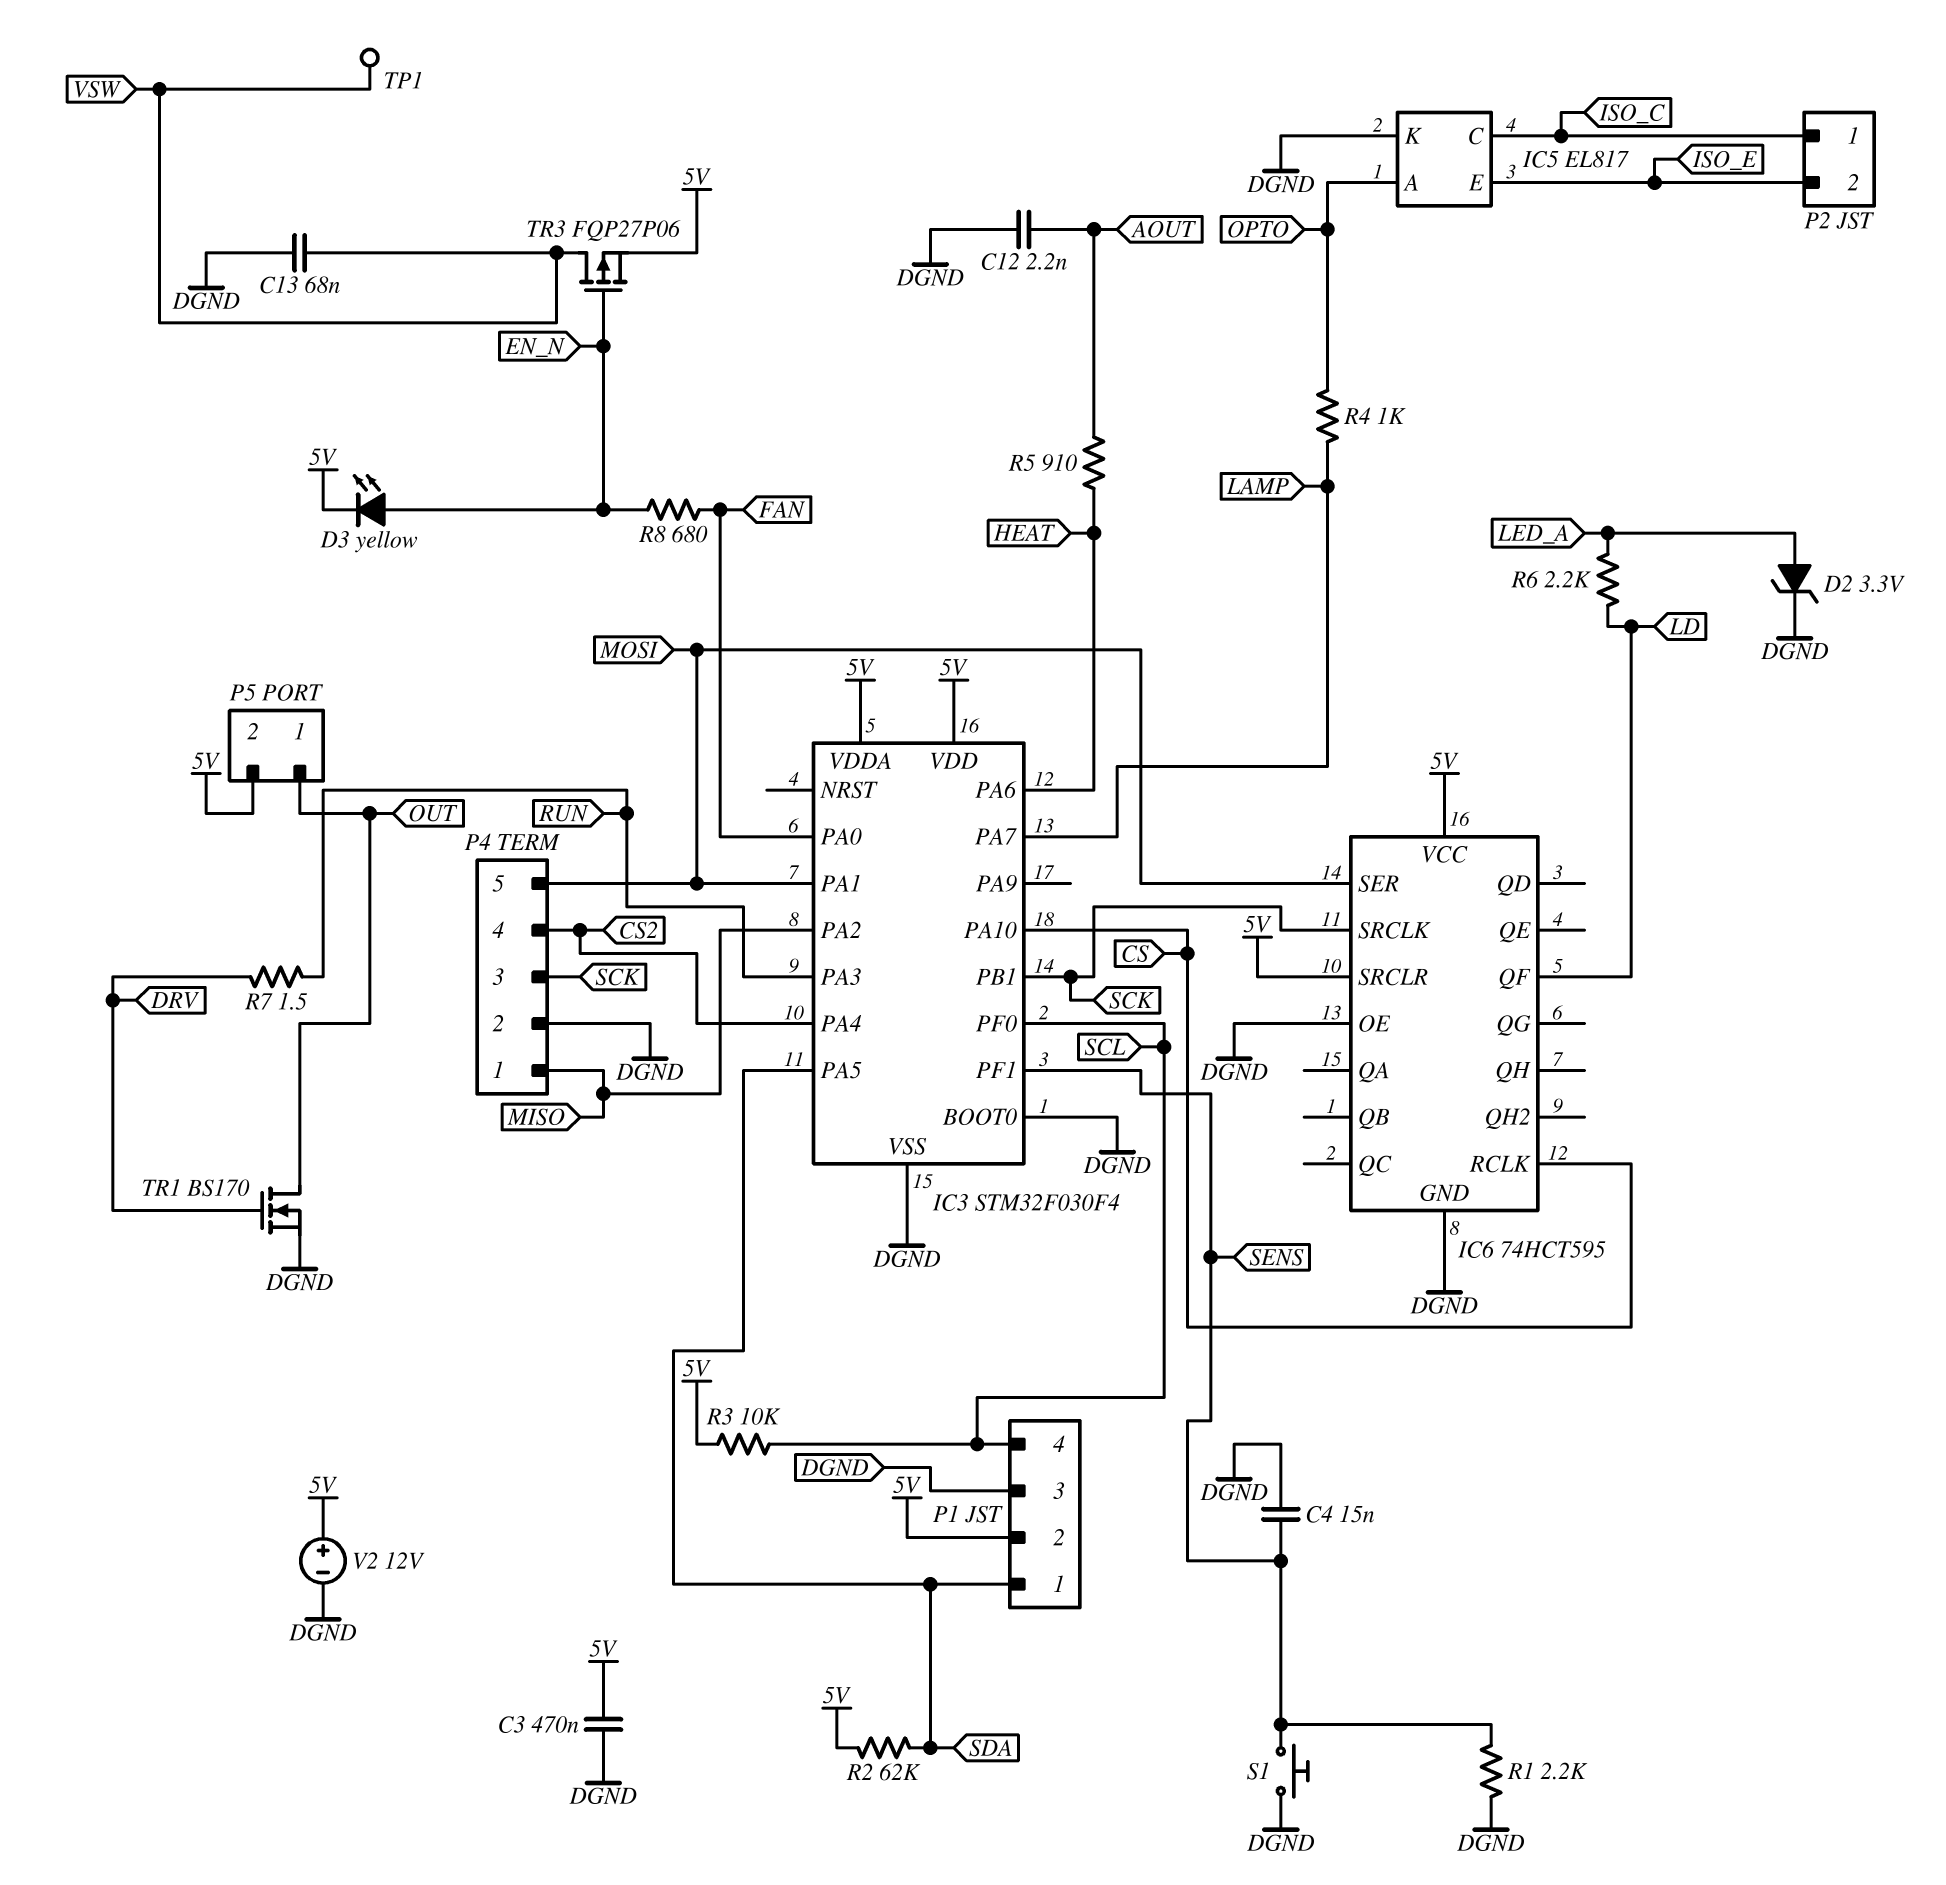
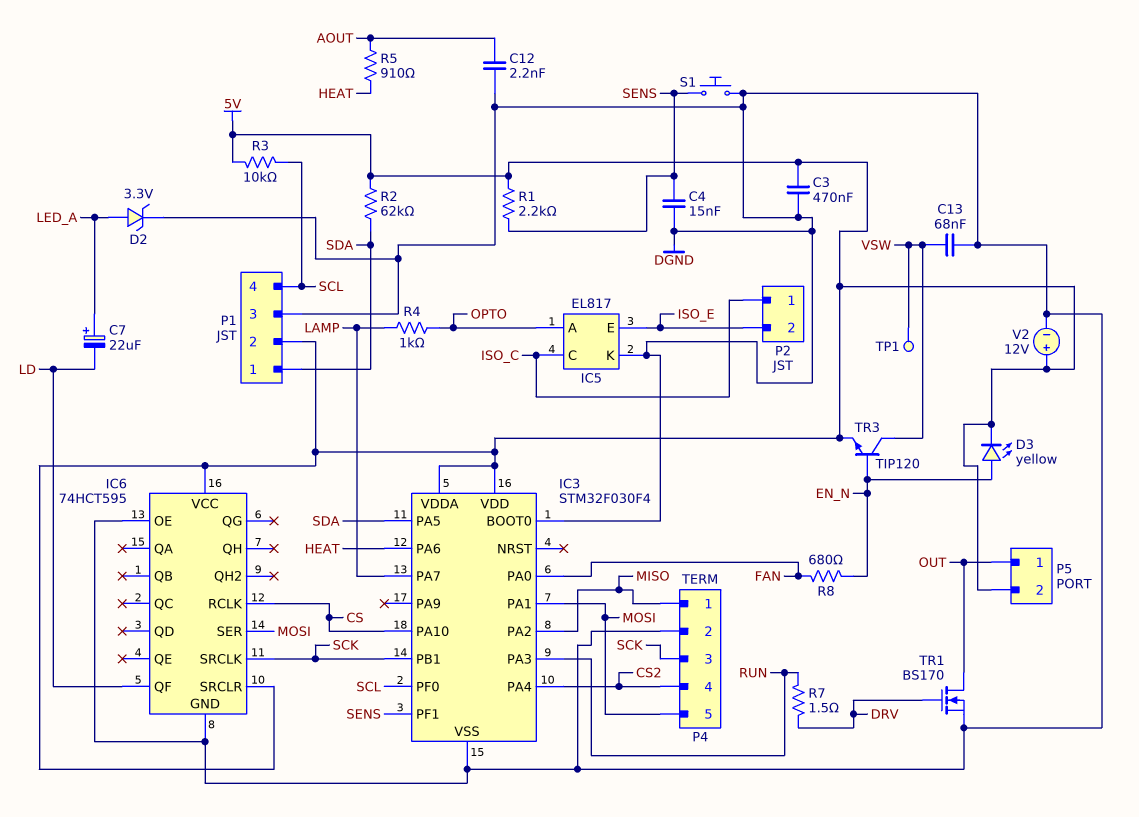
C7: none -> 22uF (plus LED_A, minus LD)
R1: 2.2k (DGND, SENS) -> 2.2k (5V, SENS)
R6: 2.2k (LD, LED_A) -> none
TR3: PMOS FQP27P06 (G EN_N, D VSW, S 5V) -> NPN TIP120 (B EN_N, C VSW, E 5V)

